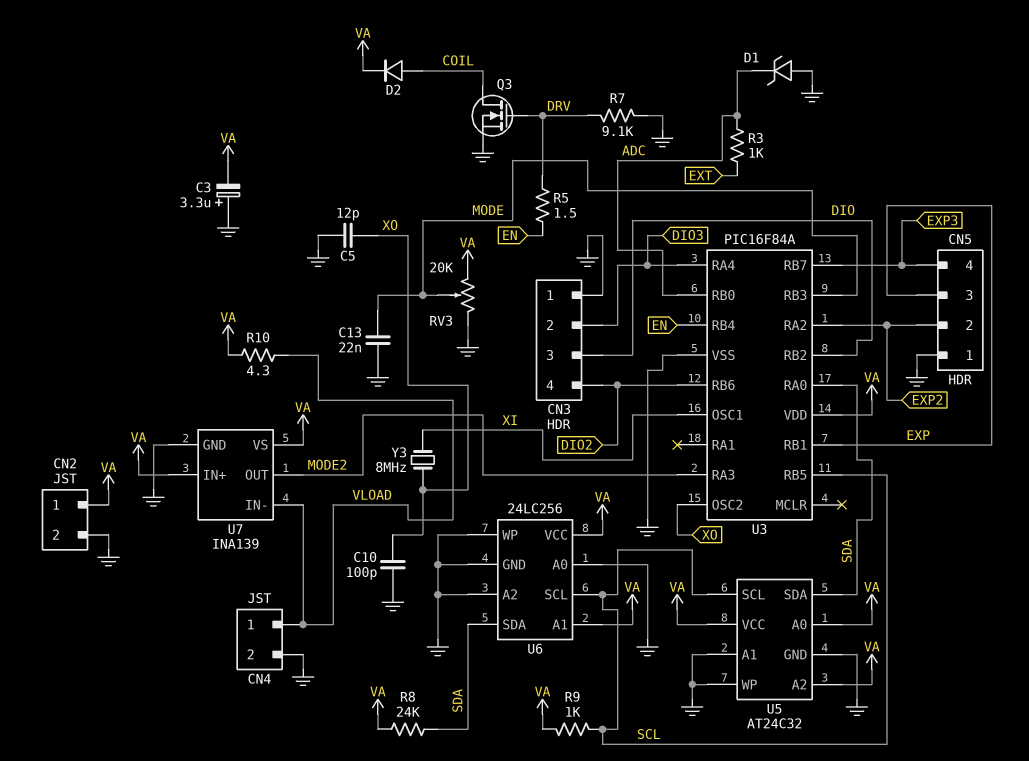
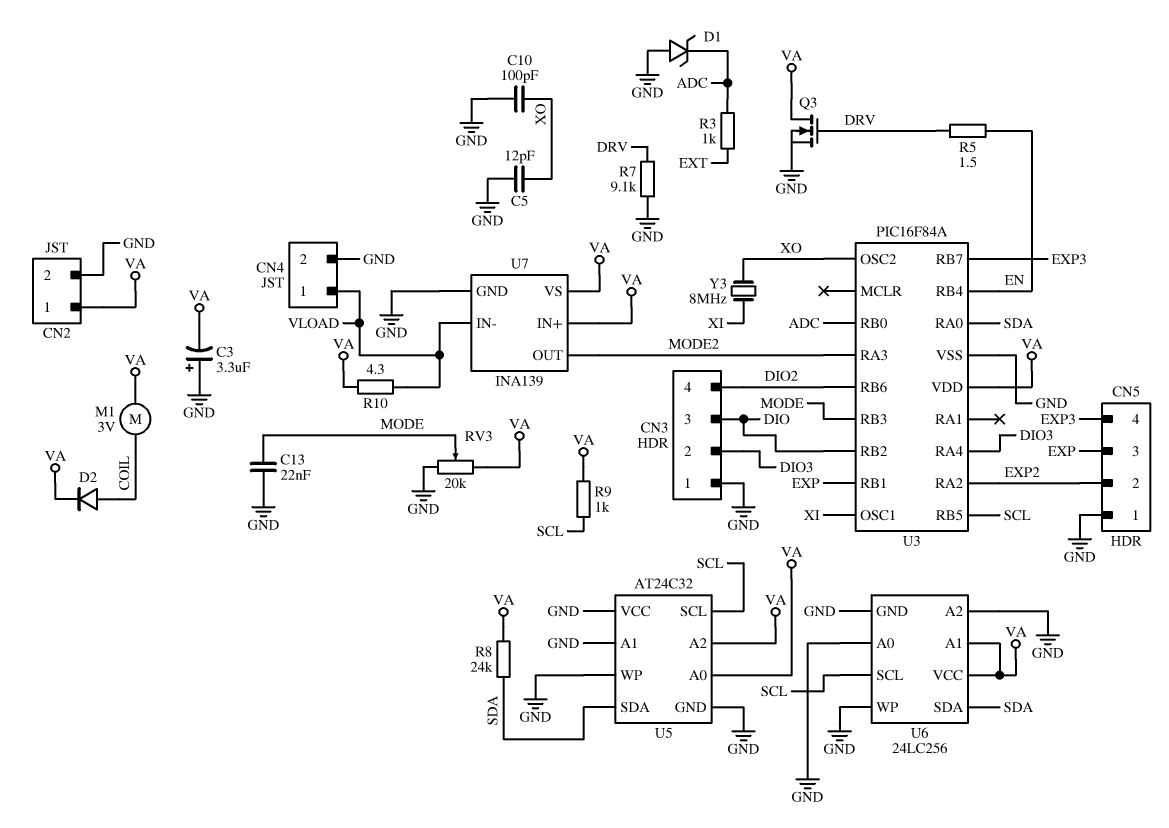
M1: none -> motor 3V (COIL, VA)
Q3: NMOS (G DRV, D COIL, S GND) -> NMOS (G DRV, D VA, S GND)
U5 pin VCC: VA -> GND

